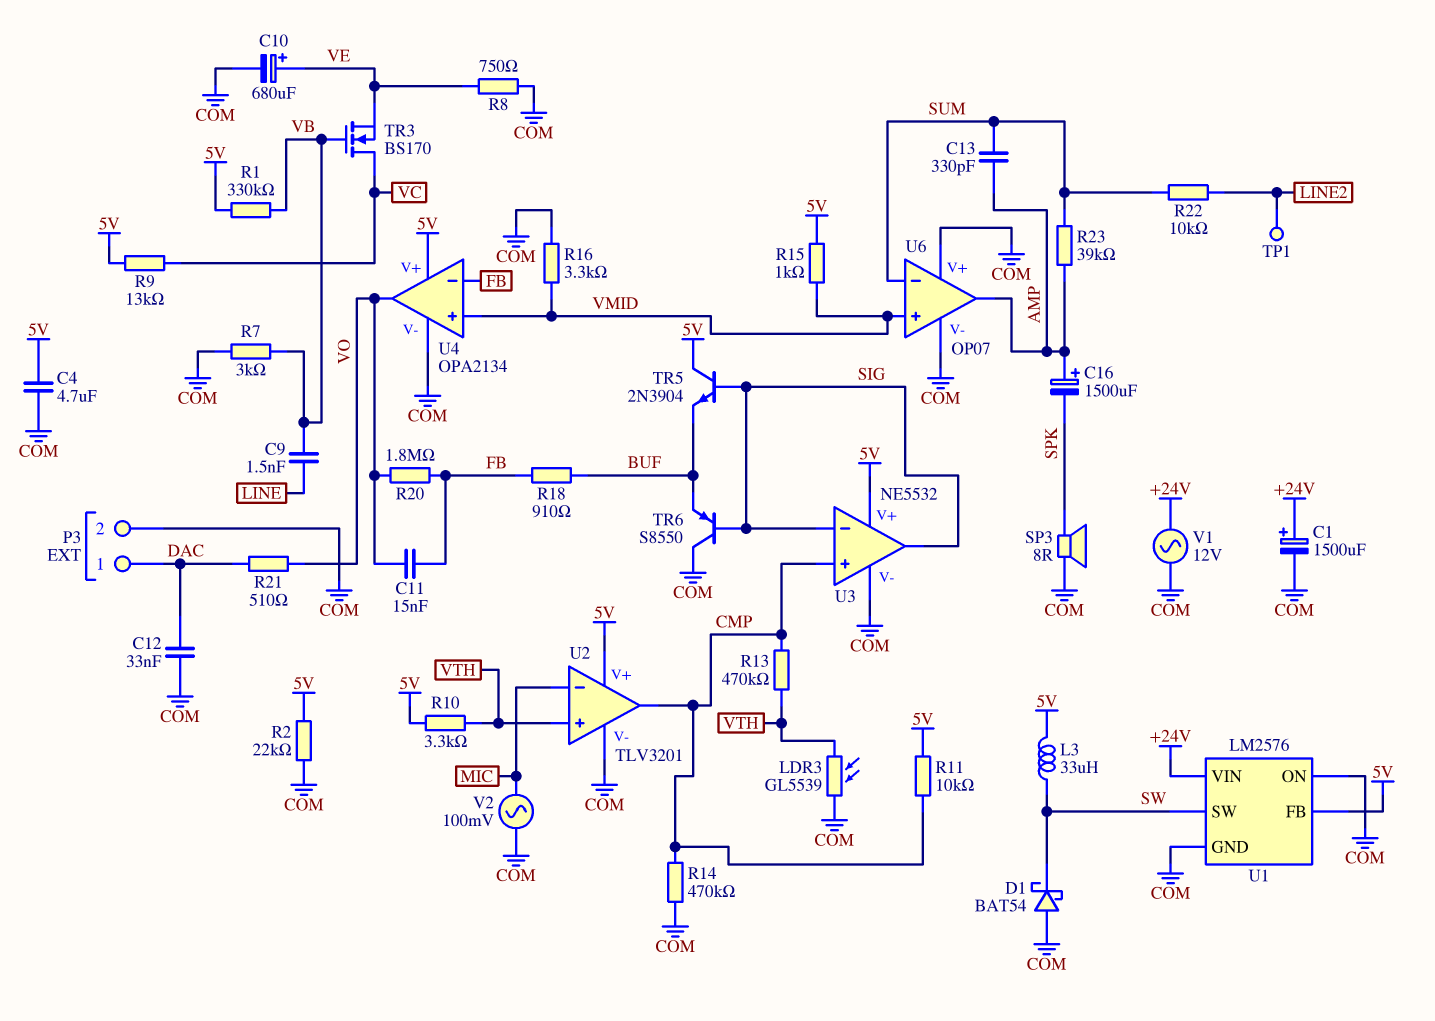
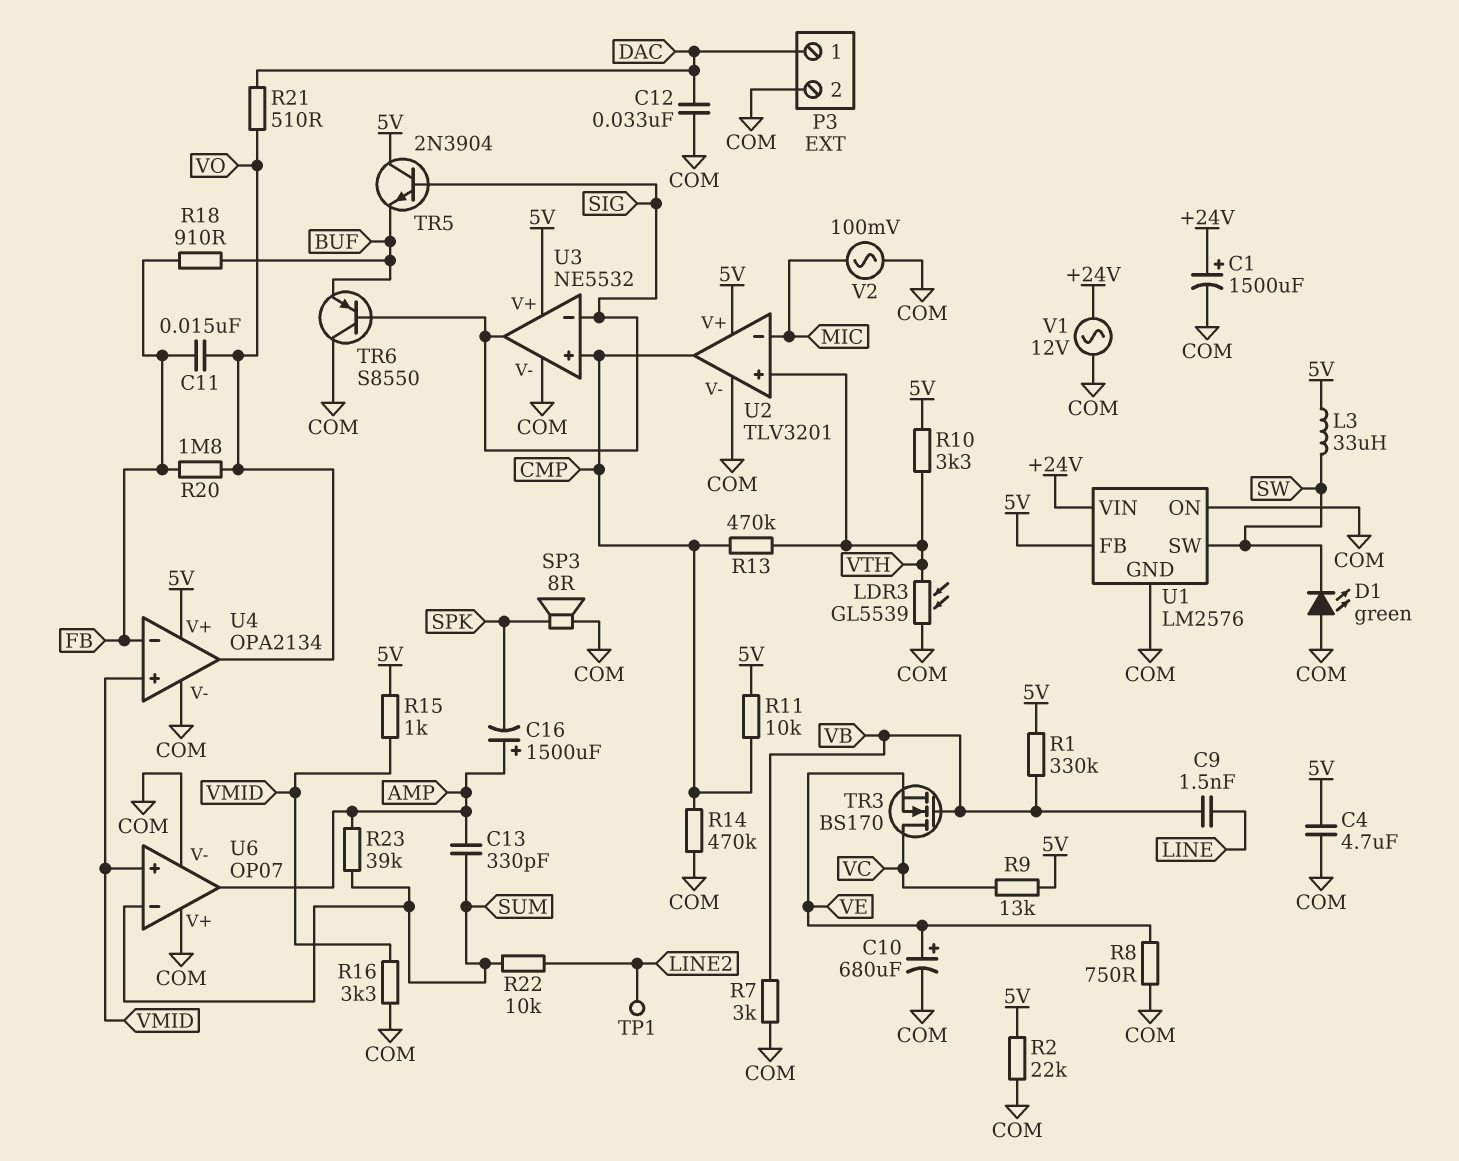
D1: schottky BAT54 (A COM, K SW) -> LED green (A COM, K SW)

